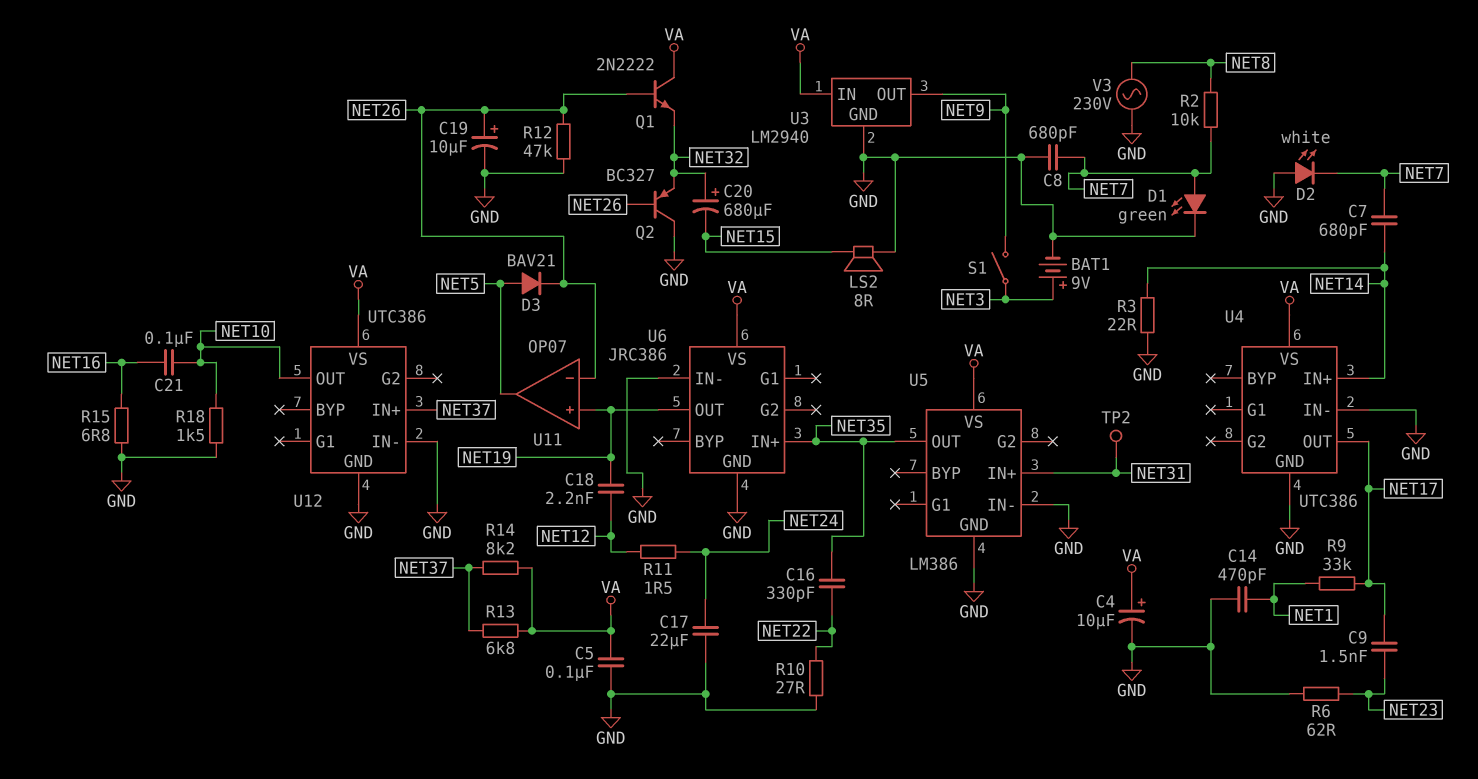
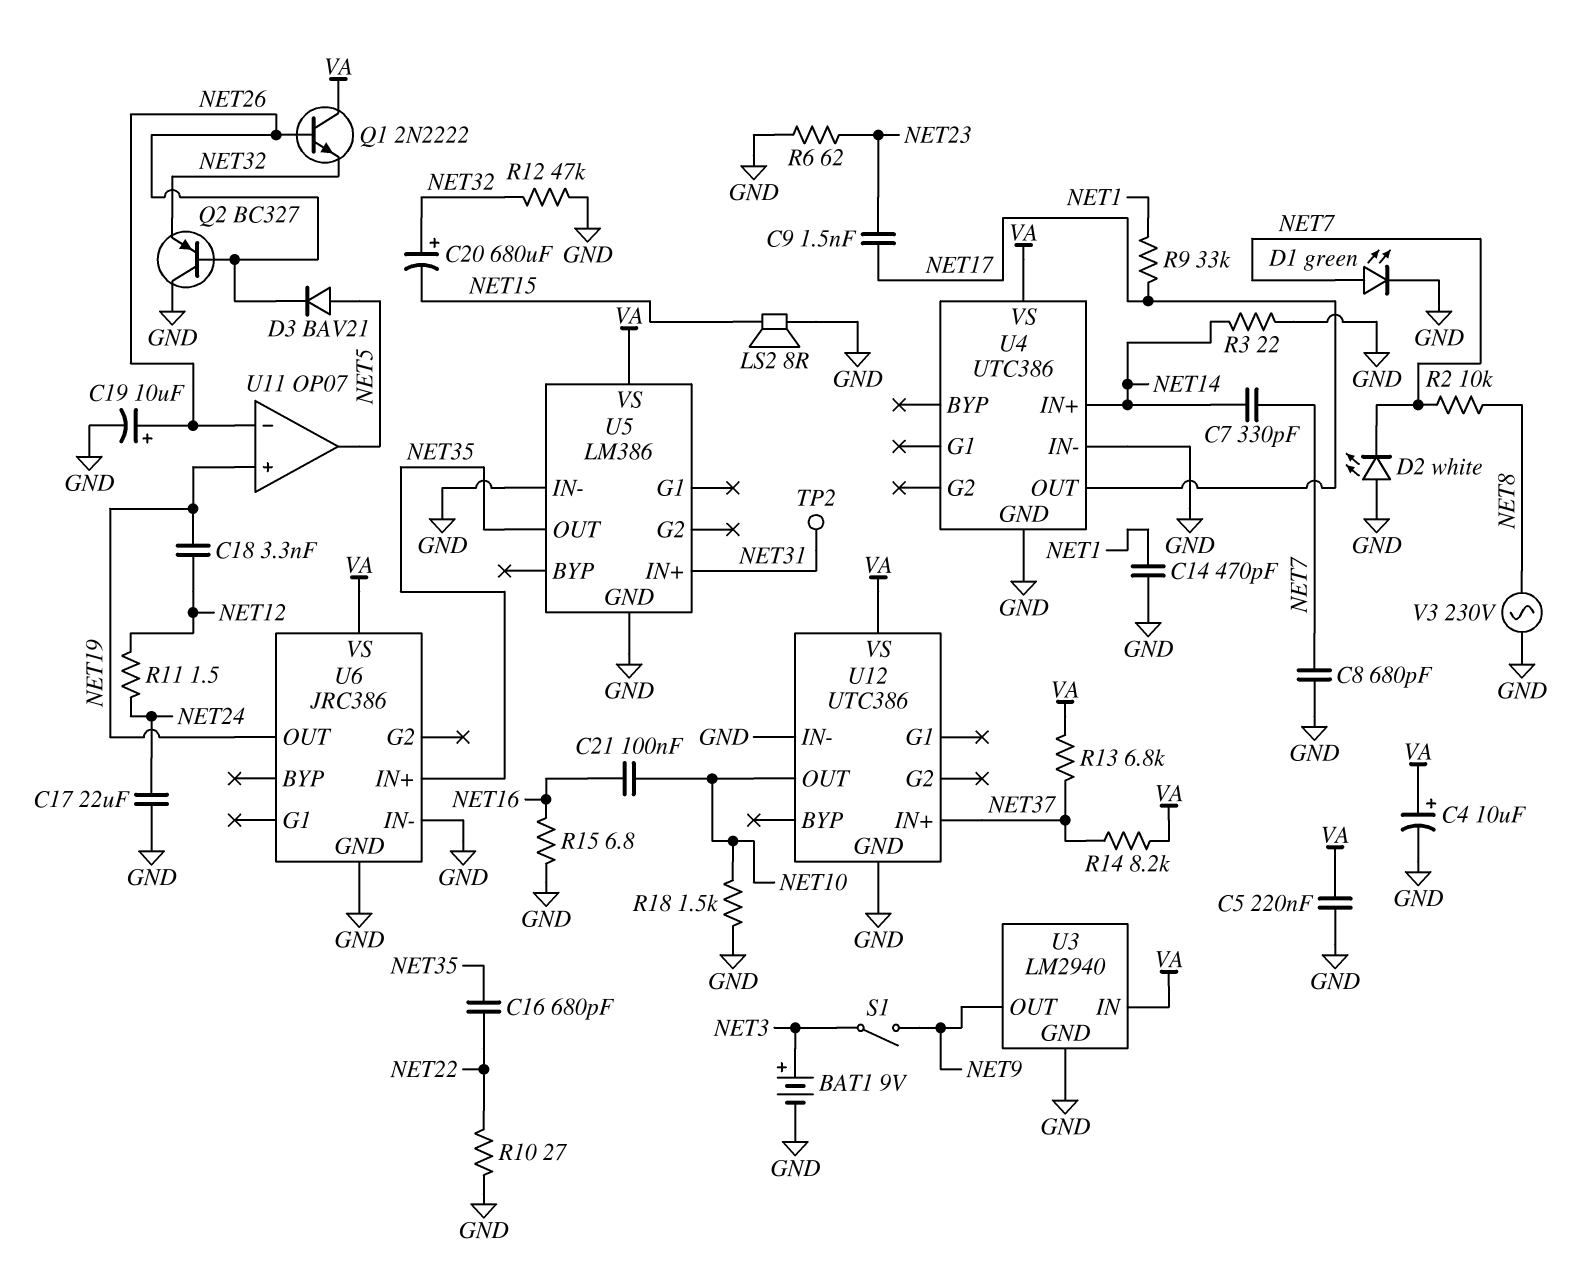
C5: 100nF (GND, VA) -> 220nF (GND, VA)
C7: 680pF (NET7, NET14) -> 330pF (NET7, NET14)
C16: 330pF (NET22, NET35) -> 680pF (NET22, NET35)
C18: 2.2nF (NET12, NET19) -> 3.3nF (NET12, NET19)
R12: 47k (GND, NET26) -> 47k (GND, NET32)

